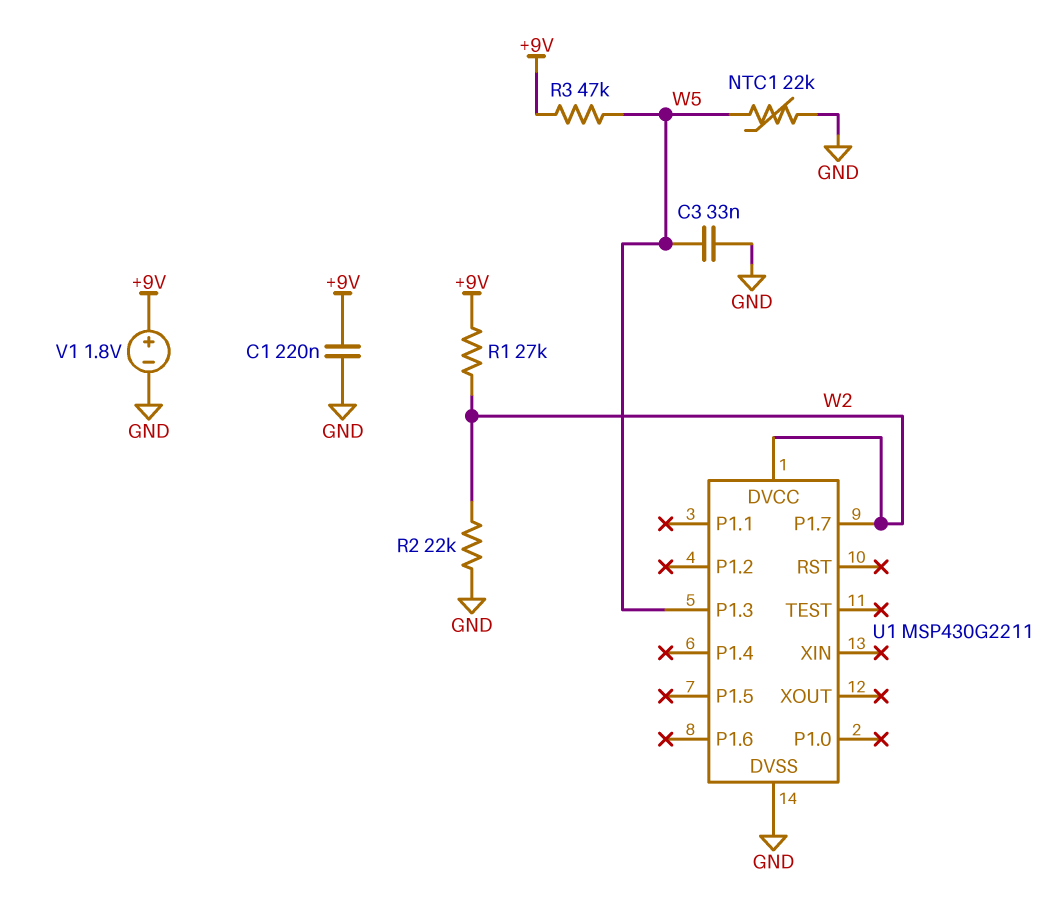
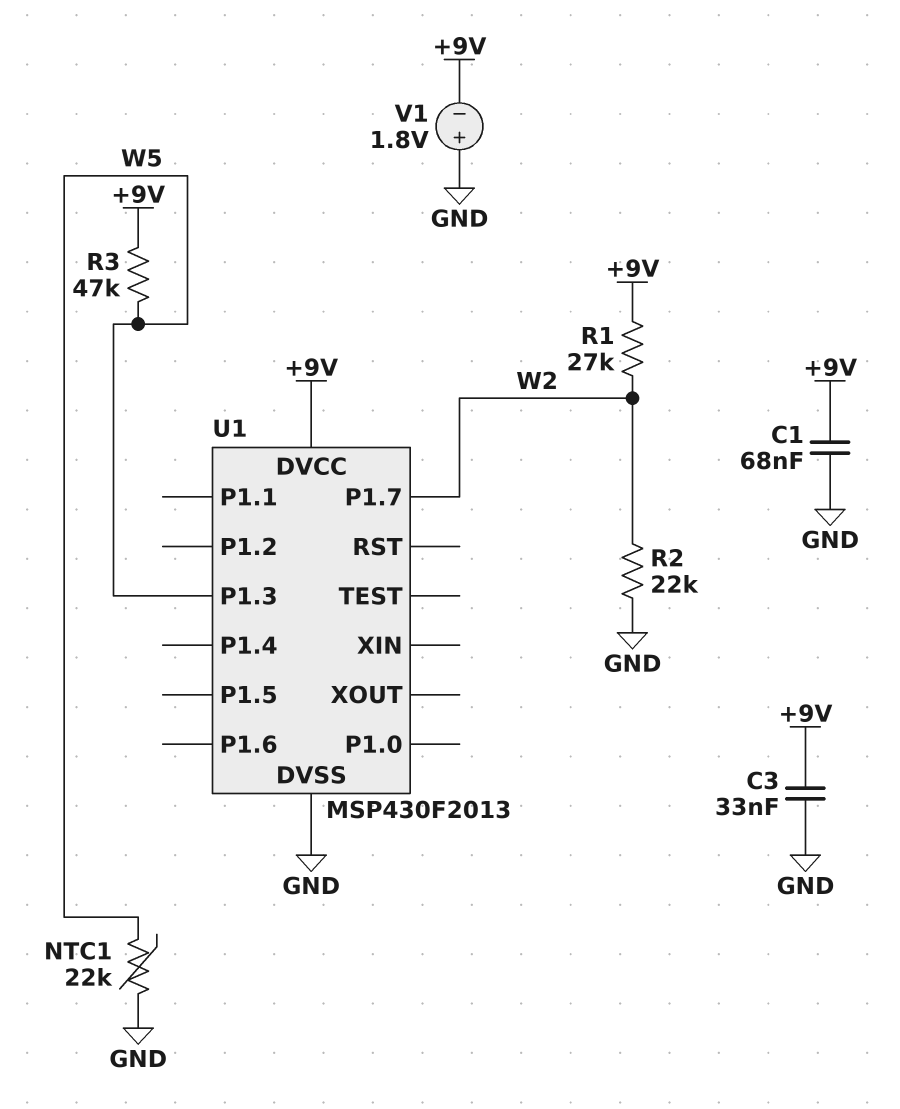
C1: 220nF (+9V, GND) -> 68nF (+9V, GND)
C3: 33nF (GND, W5) -> 33nF (+9V, GND)
U1: MSP430G2211 -> MSP430F2013
U1 pin DVCC: W2 -> +9V
V1: 1.8V (plus +9V, minus GND) -> 1.8V (plus GND, minus +9V)

